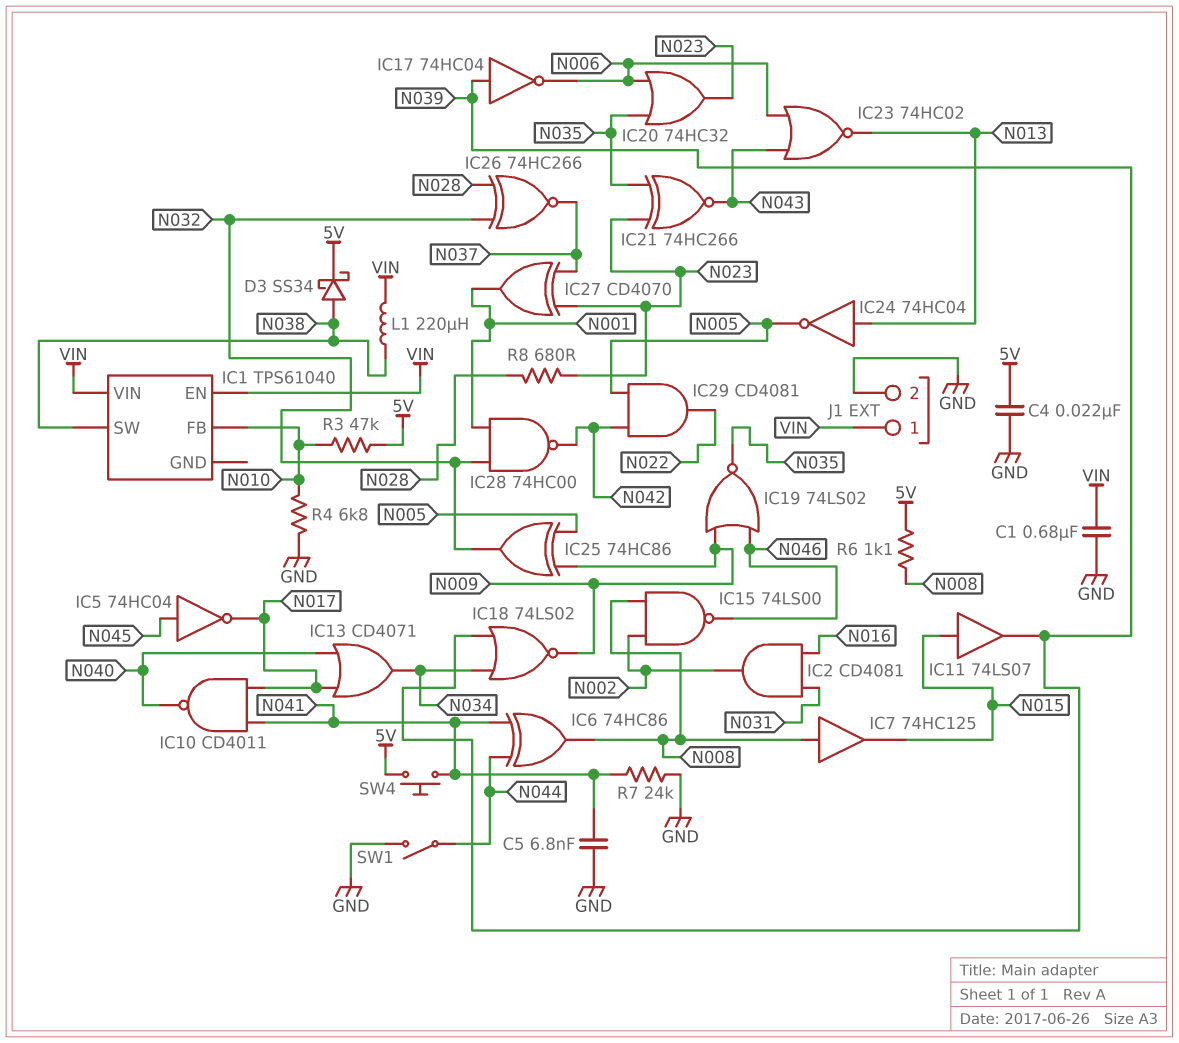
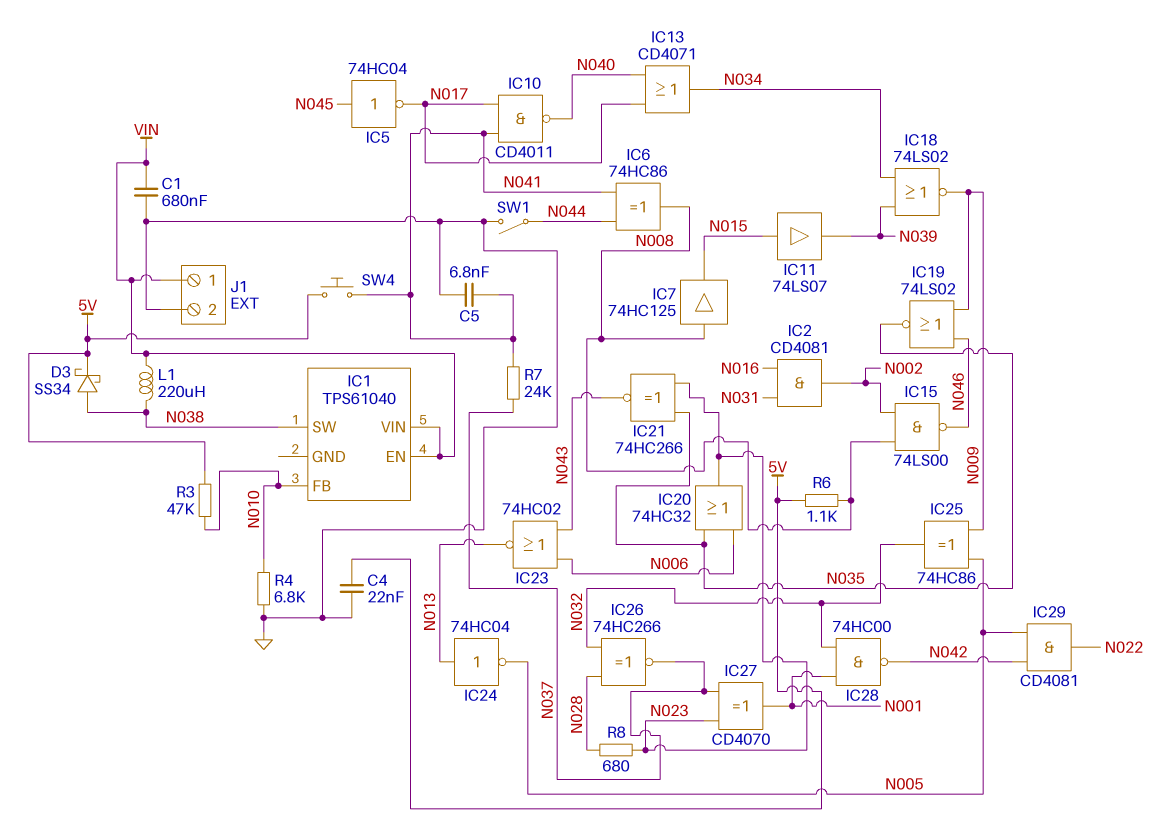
IC17: NOT 74HC04 (in N039, out N006) -> none
R7: 24k (GND, N041) -> 24k (N037, N041)

